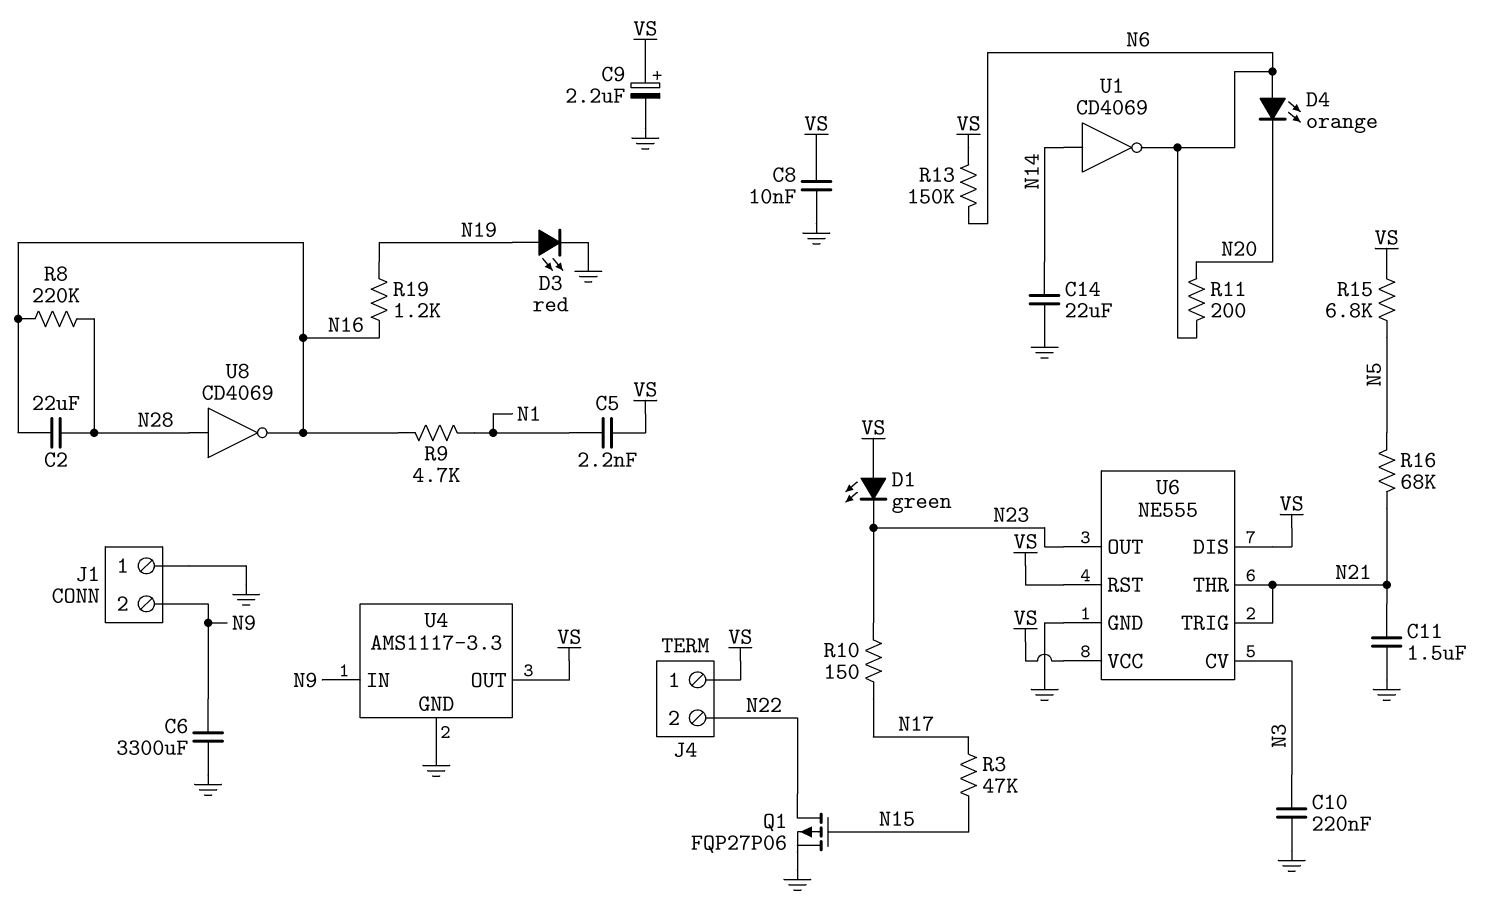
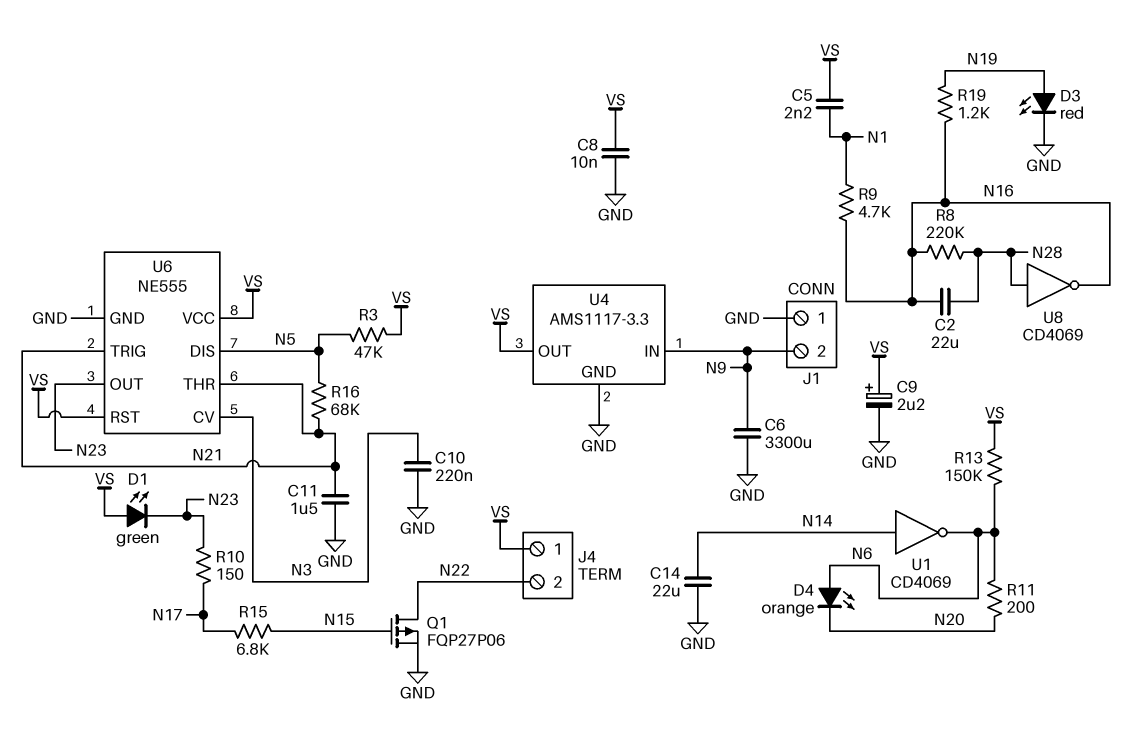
R3: 47k (N15, N17) -> 47k (N5, VS)
R15: 6.8k (N5, VS) -> 6.8k (N15, N17)
U6 pin DIS: VS -> N5

